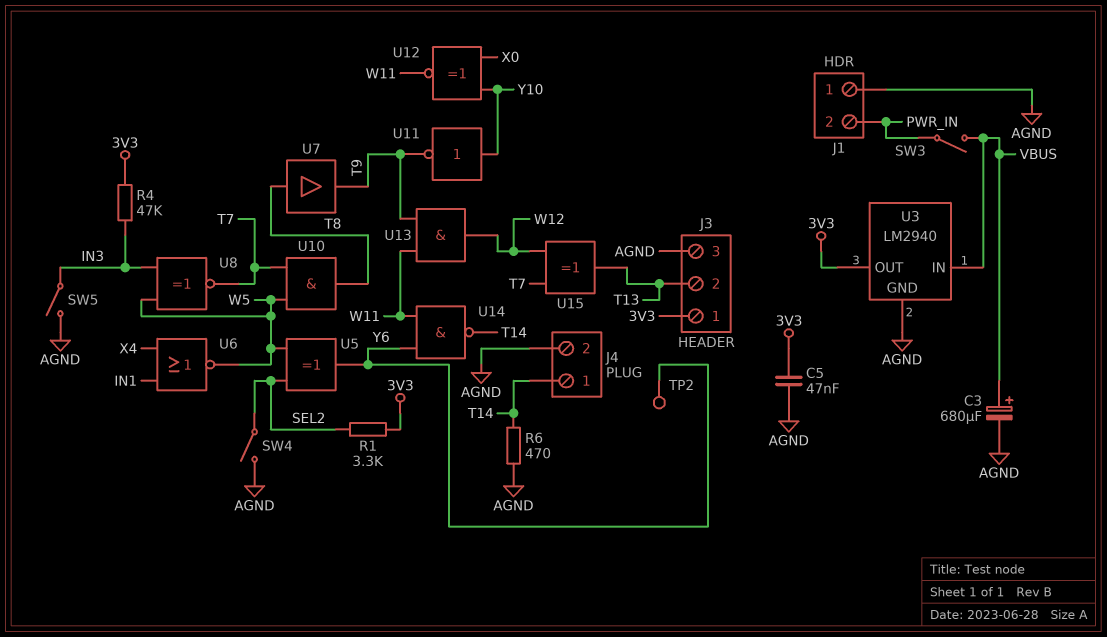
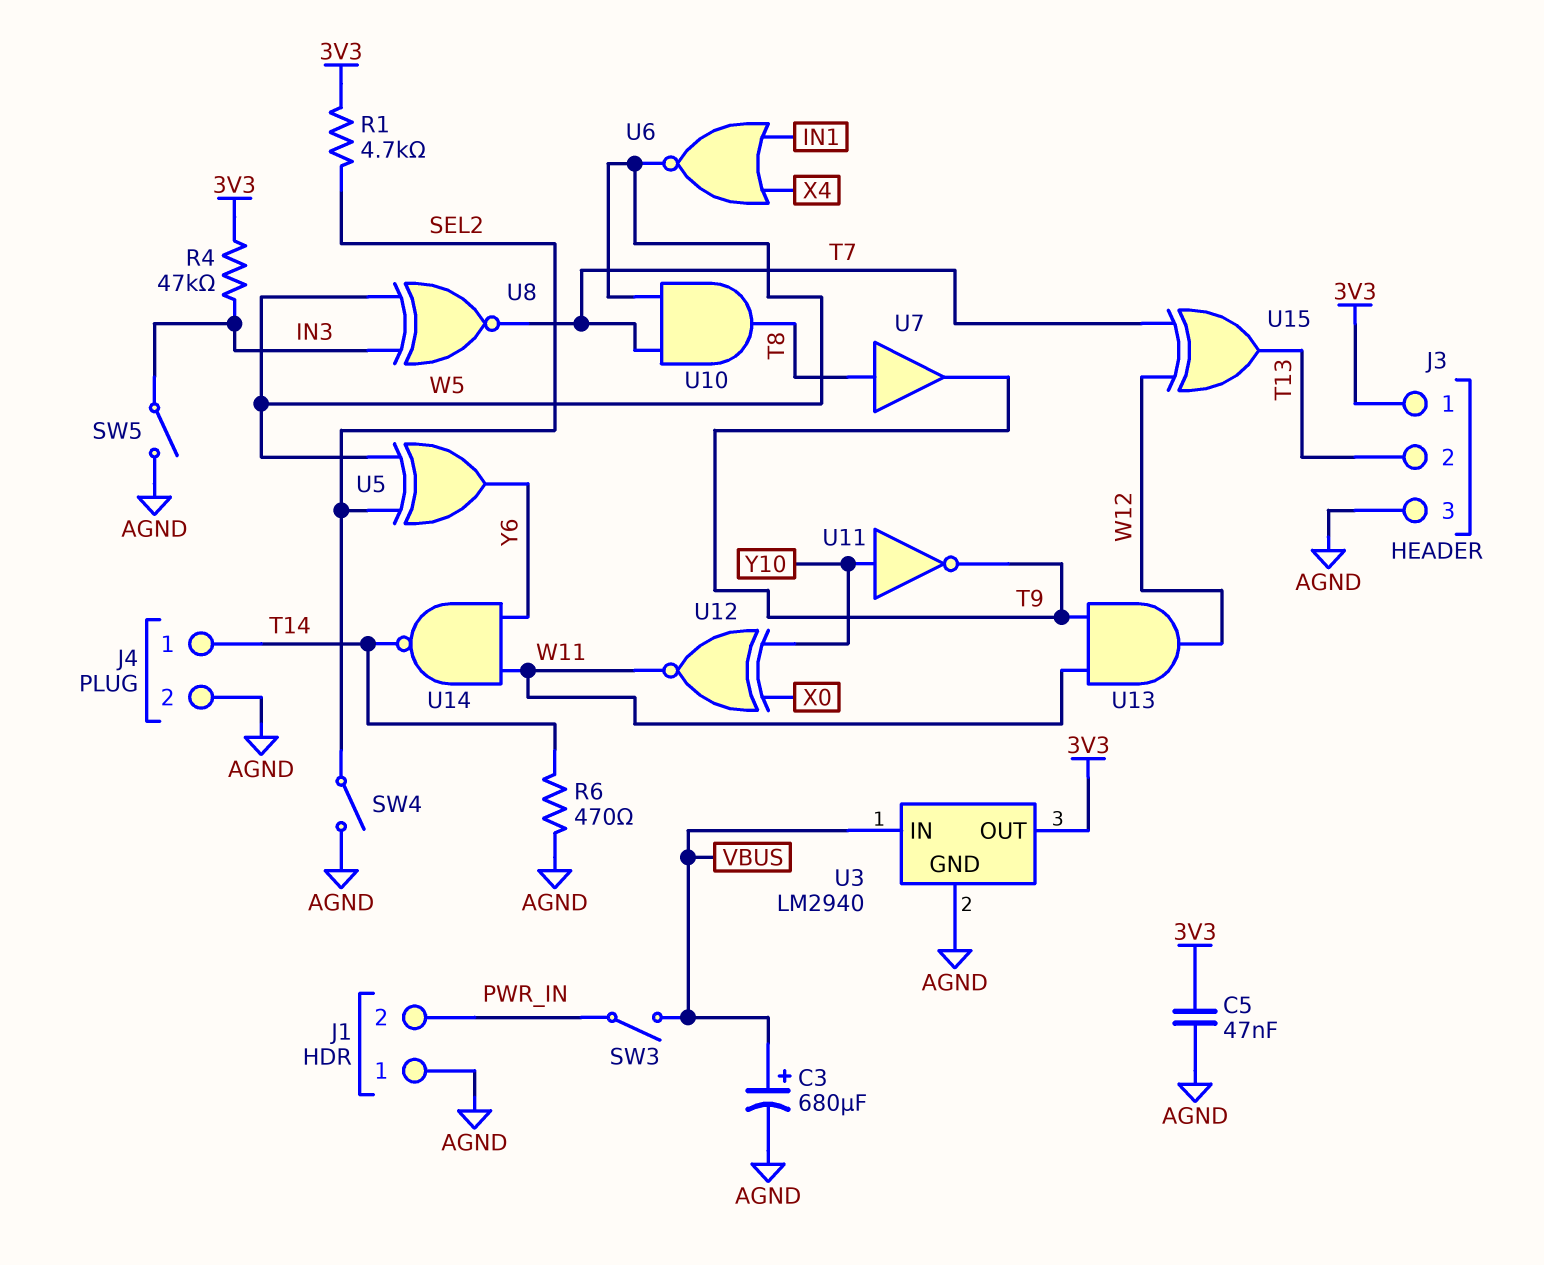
R1: 3.3k (3V3, SEL2) -> 4.7k (3V3, SEL2)
TP2: test point (Y6) -> none

